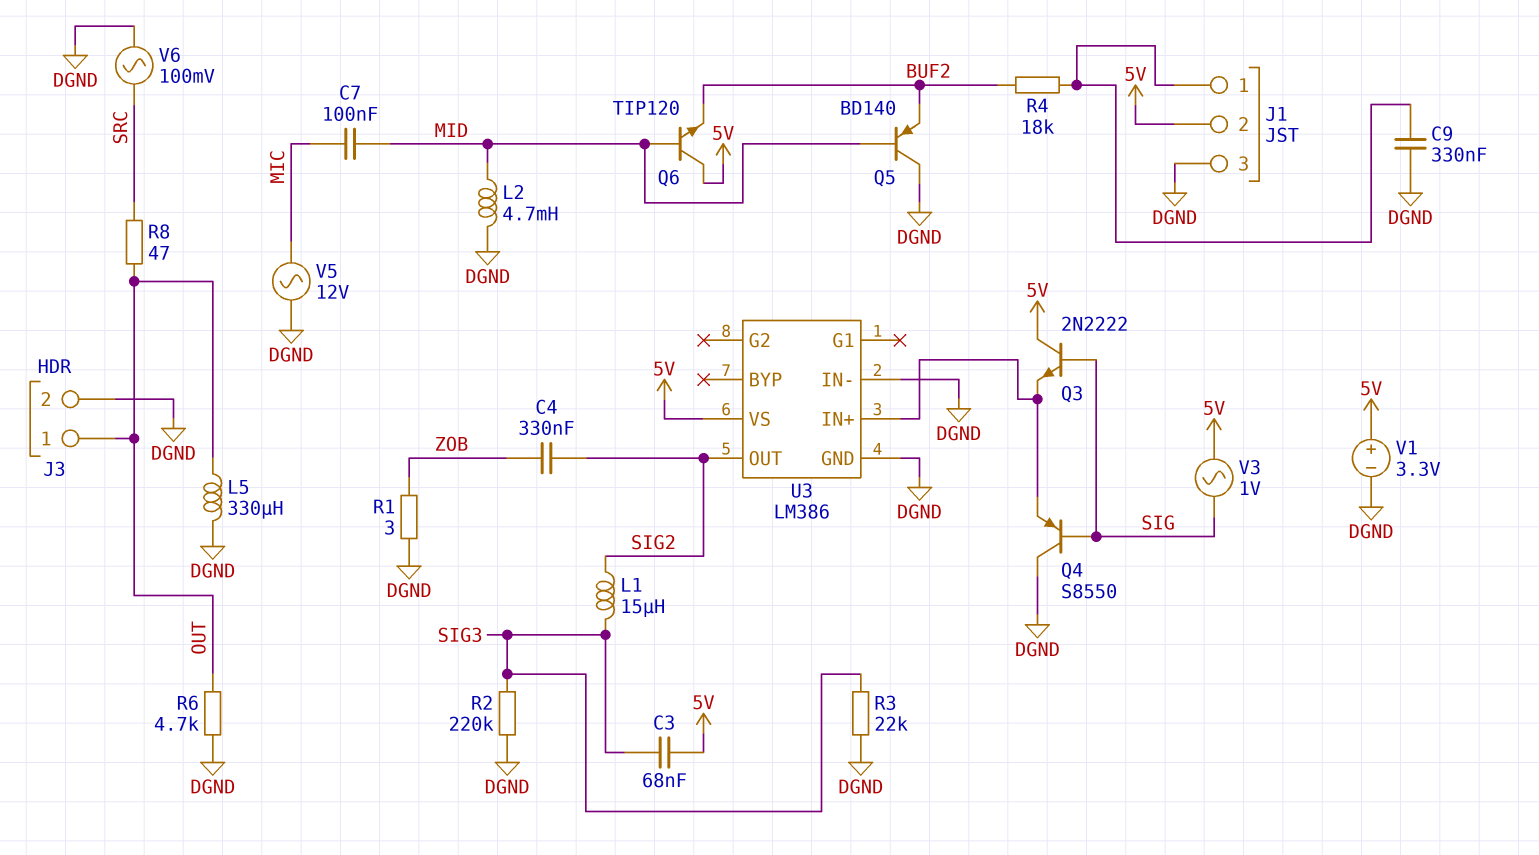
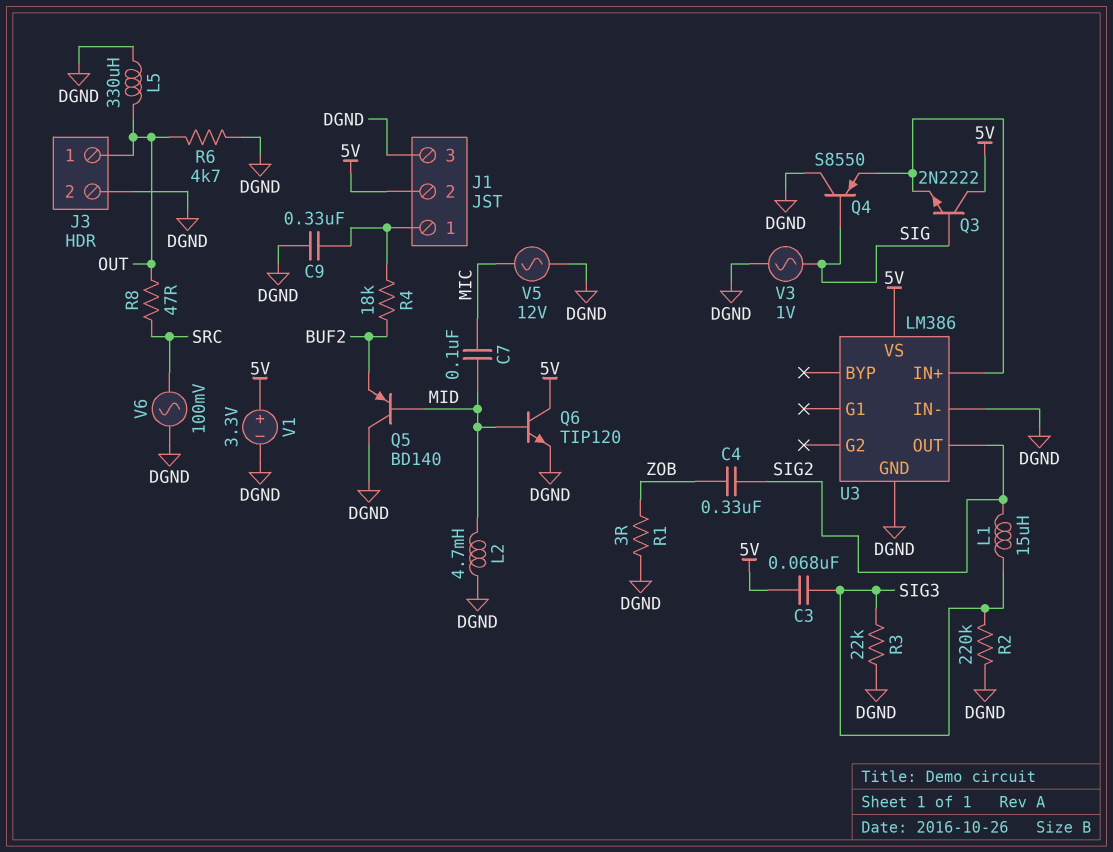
Q6: NPN TIP120 (B MID, C 5V, E BUF2) -> NPN TIP120 (B MID, C 5V, E DGND)
V3: AC 1V (5V, SIG) -> AC 1V (DGND, SIG)

